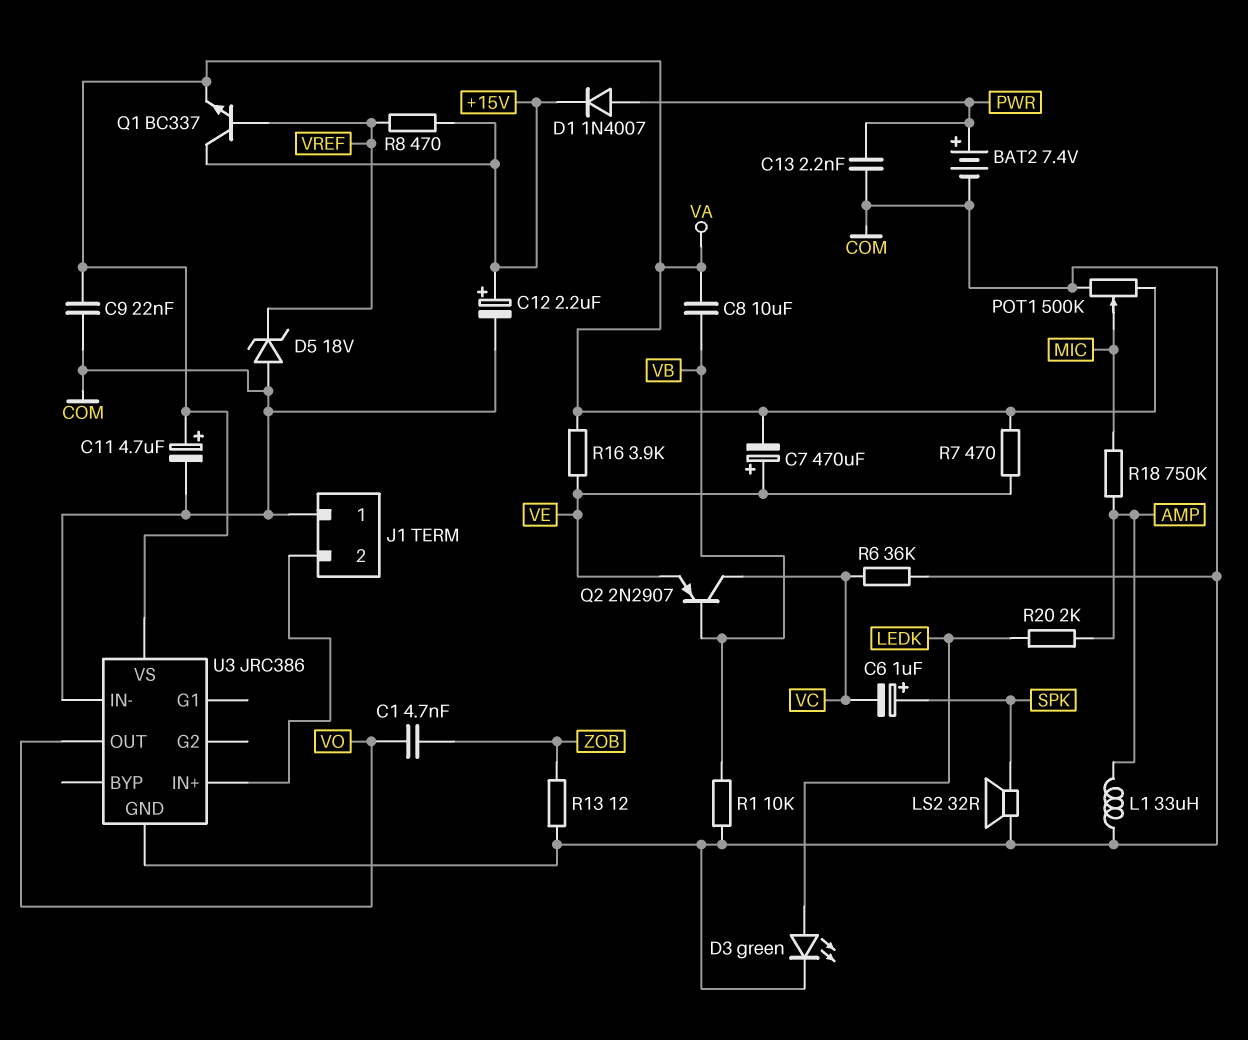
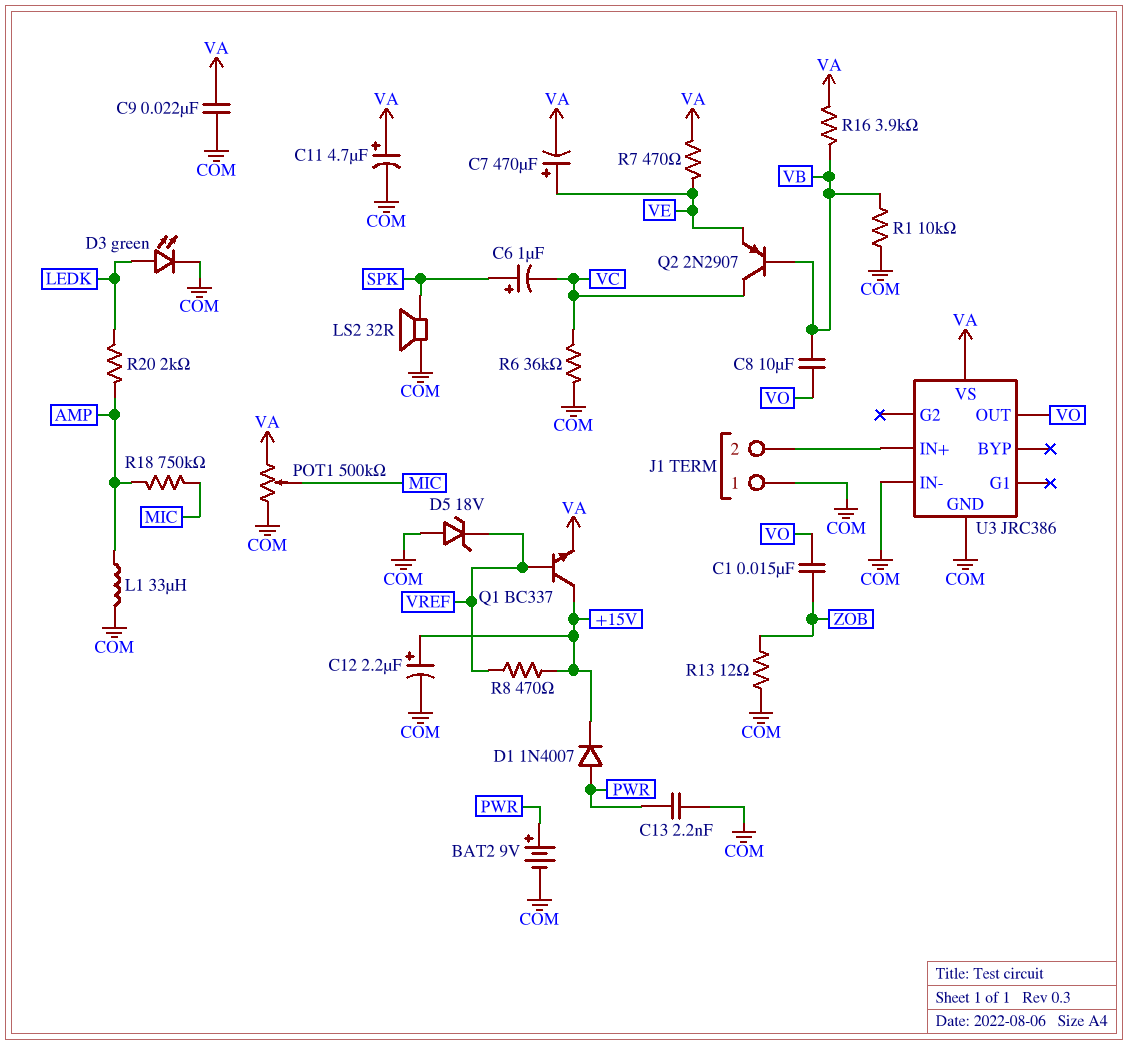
BAT2: 7.4V (plus PWR, minus COM) -> 9V (plus PWR, minus COM)
C1: 4.7nF (VO, ZOB) -> 15nF (VO, ZOB)
C8: 10uF (VA, VB) -> 10uF (VB, VO)
R16: 3.9k (VA, VE) -> 3.9k (VA, VB)

